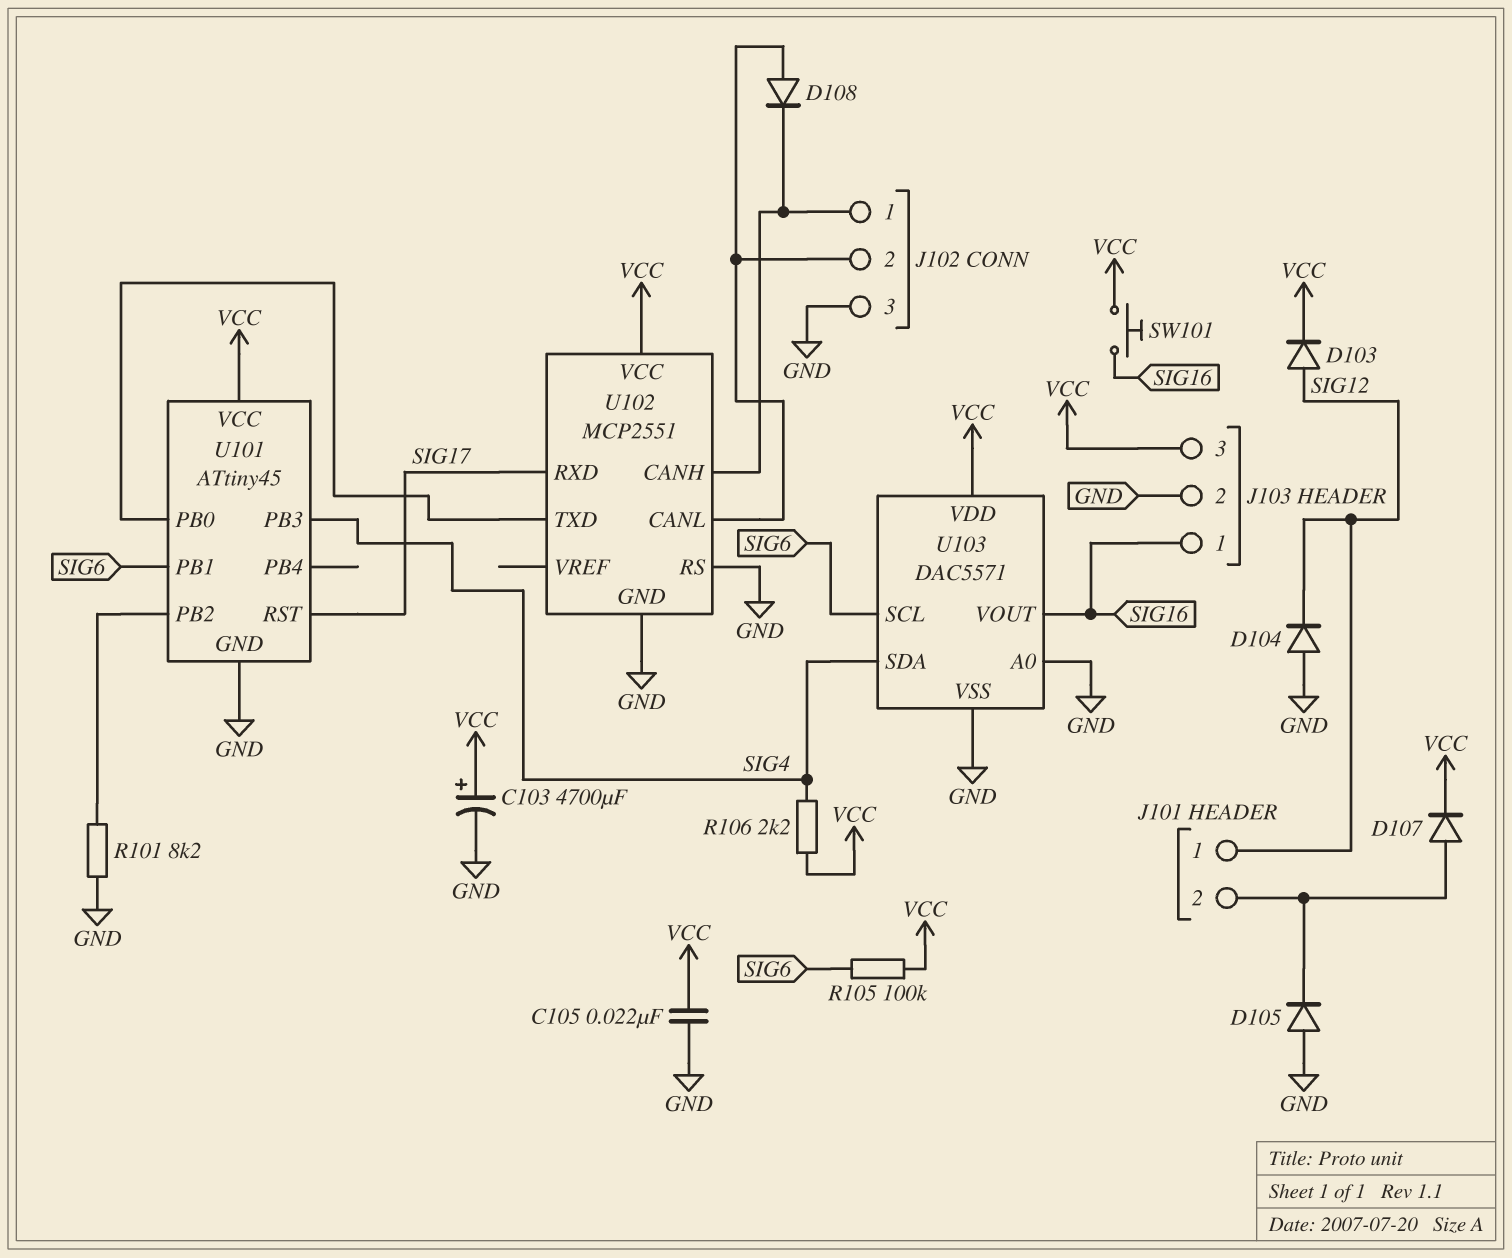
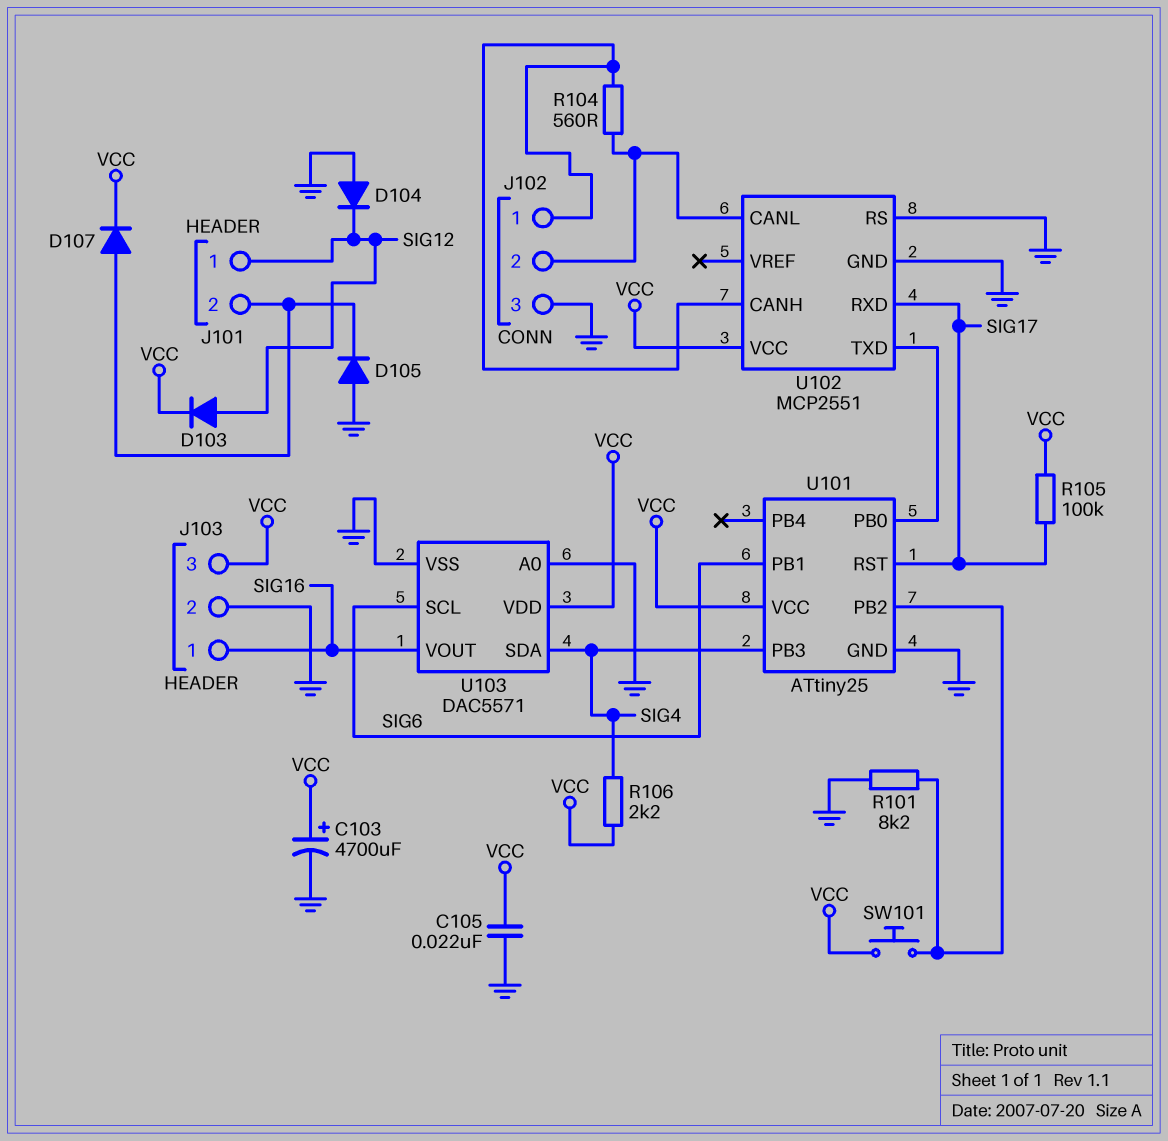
D108: diode (A J102/2, K J102/1) -> none
R104: none -> 560 (J102/1, J102/2)
R105: 100k (SIG6, VCC) -> 100k (SIG17, VCC)
SW101: button (SIG16, VCC) -> button (U101/PB2, VCC)
U101: ATtiny45 -> ATtiny25

